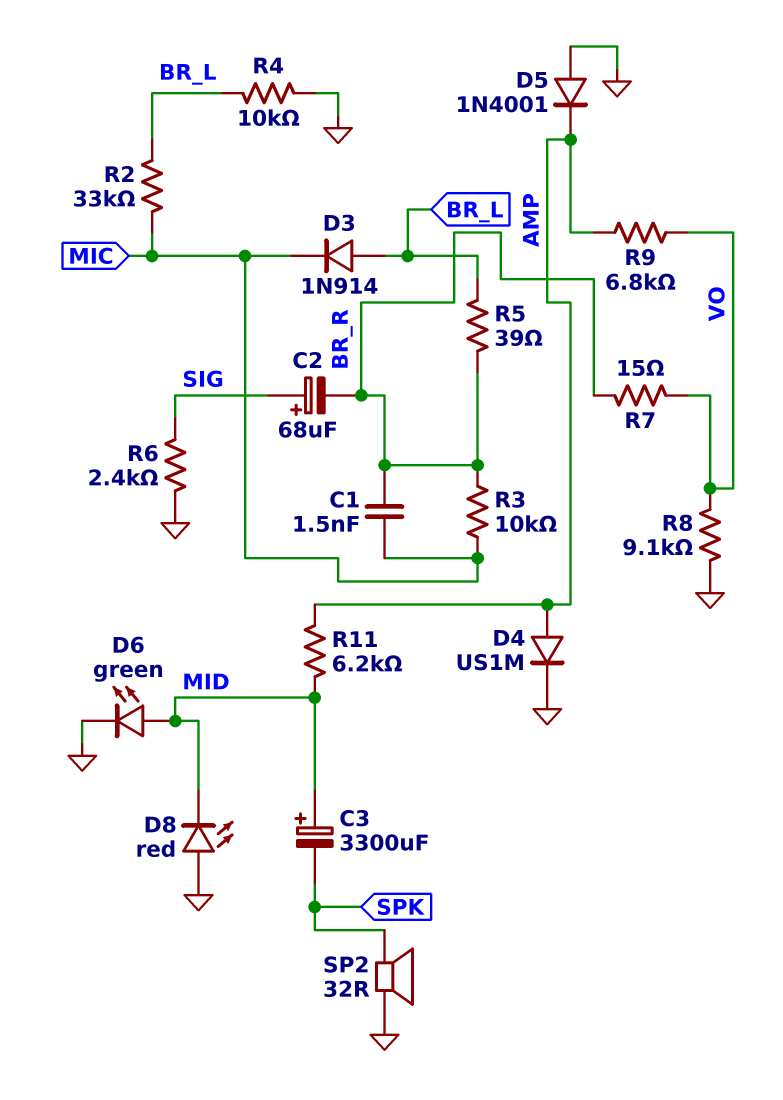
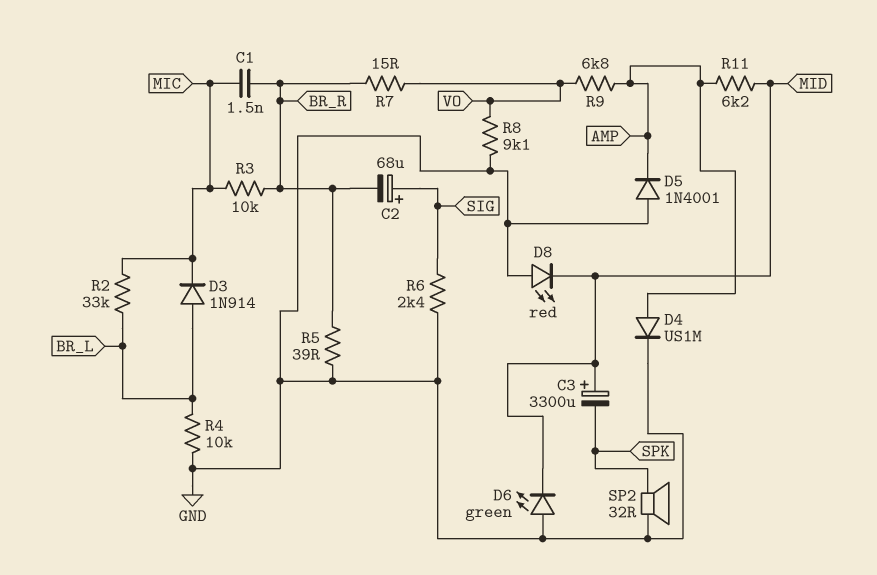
D6: LED green (A MID, K GND) -> LED green (A GND, K MID)
R5: 39 (BR_L, BR_R) -> 39 (BR_R, GND)

